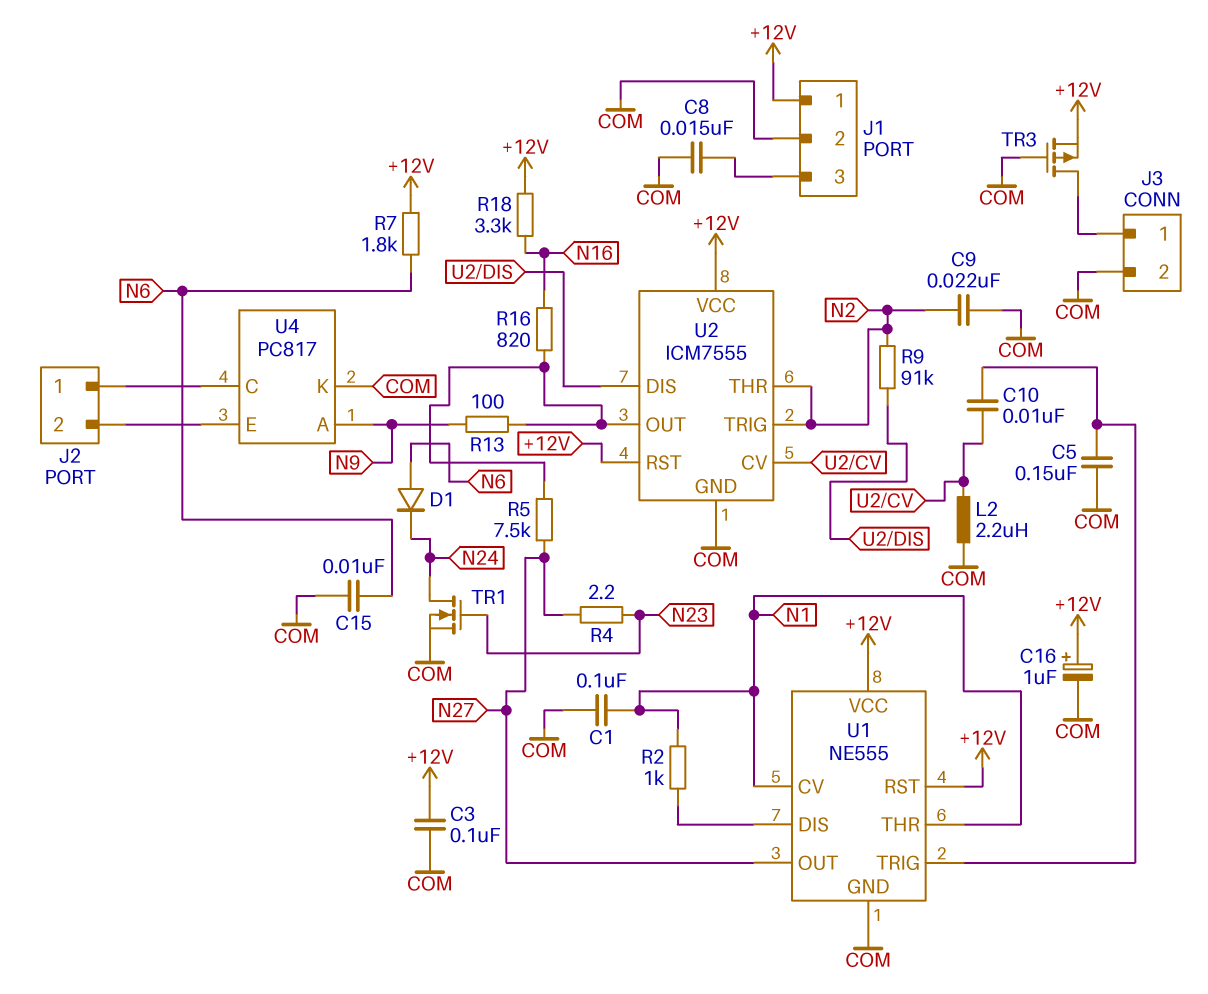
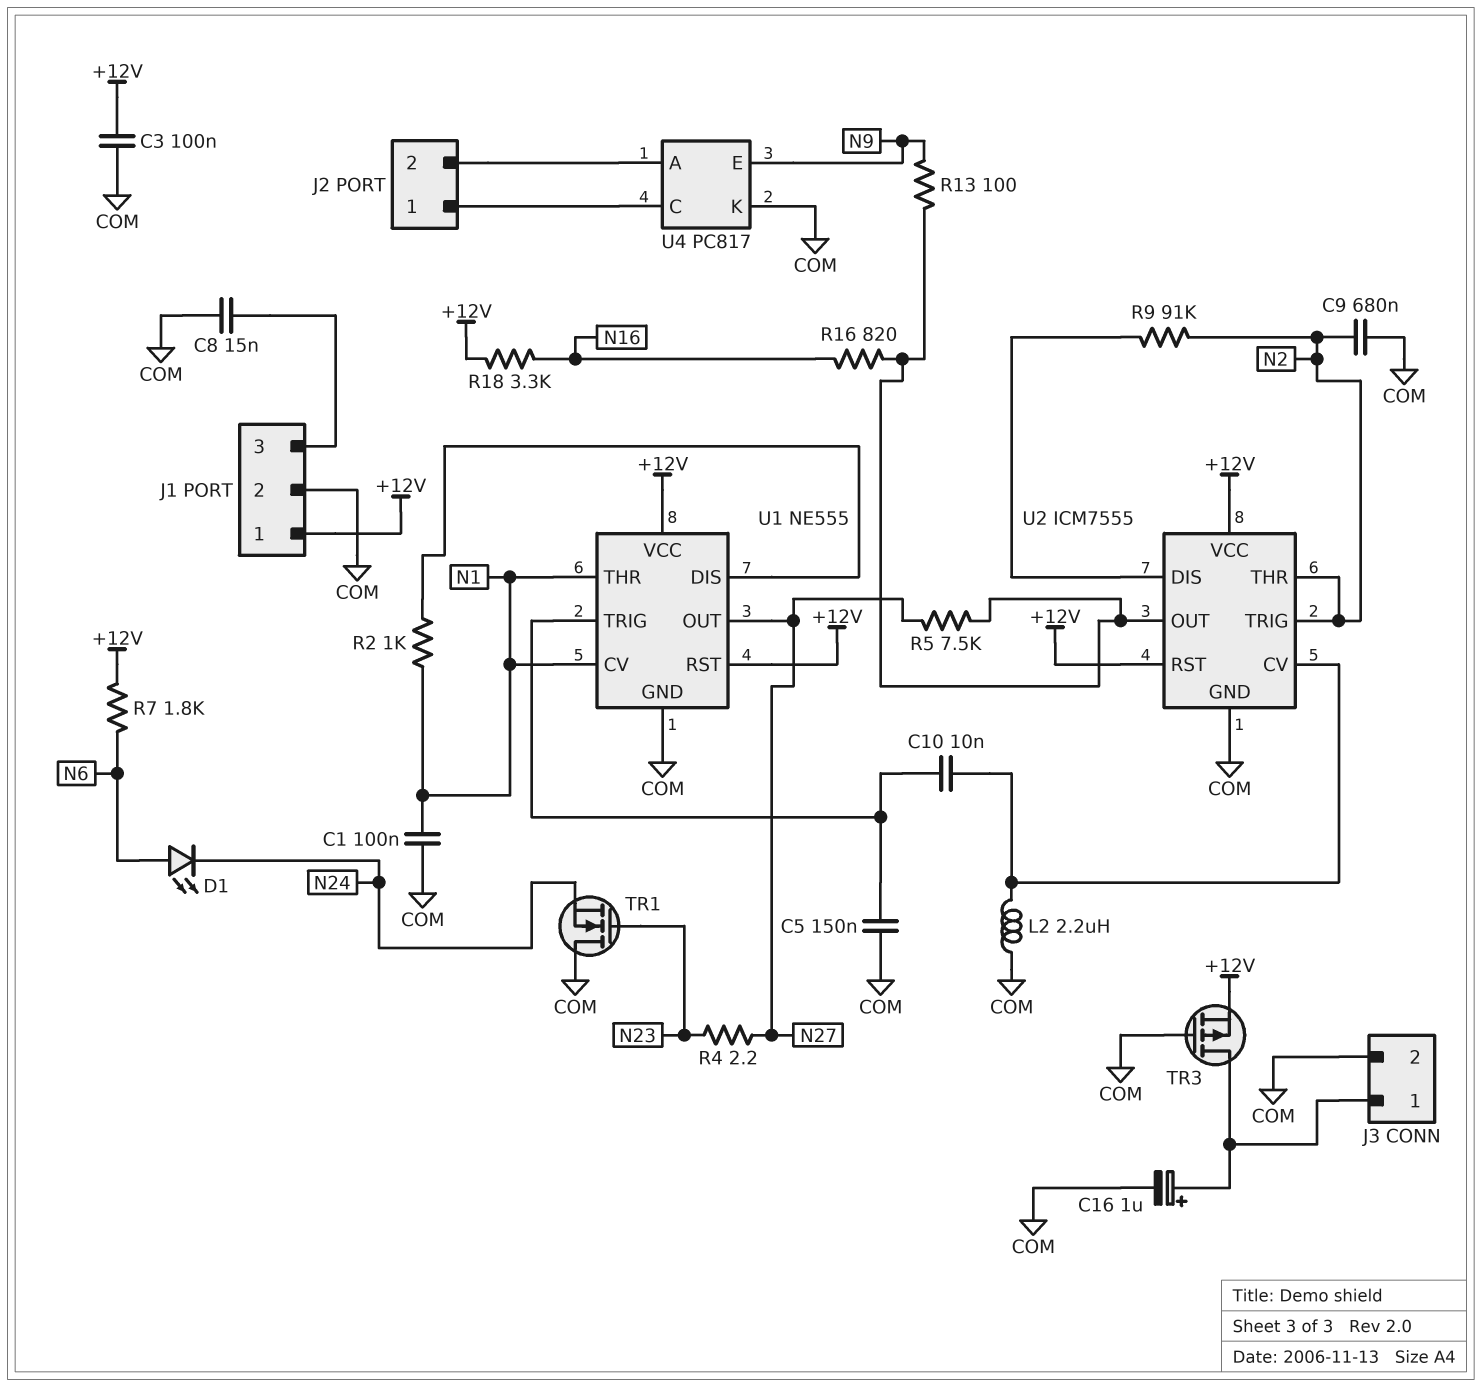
C9: 22nF (COM, N2) -> 680nF (COM, N2)
C15: 10nF (COM, N6) -> none
C16: 1uF (plus +12V, minus COM) -> 1uF (plus J3/1, minus COM)
D1: diode (A N6, K N24) -> LED (A N6, K N24)
TR1: NMOS (G N23, D N24, S COM) -> NMOS (G N23, D COM, S N24)
U4 pin A: N9 -> J2/2
U4 pin E: J2/2 -> N9

